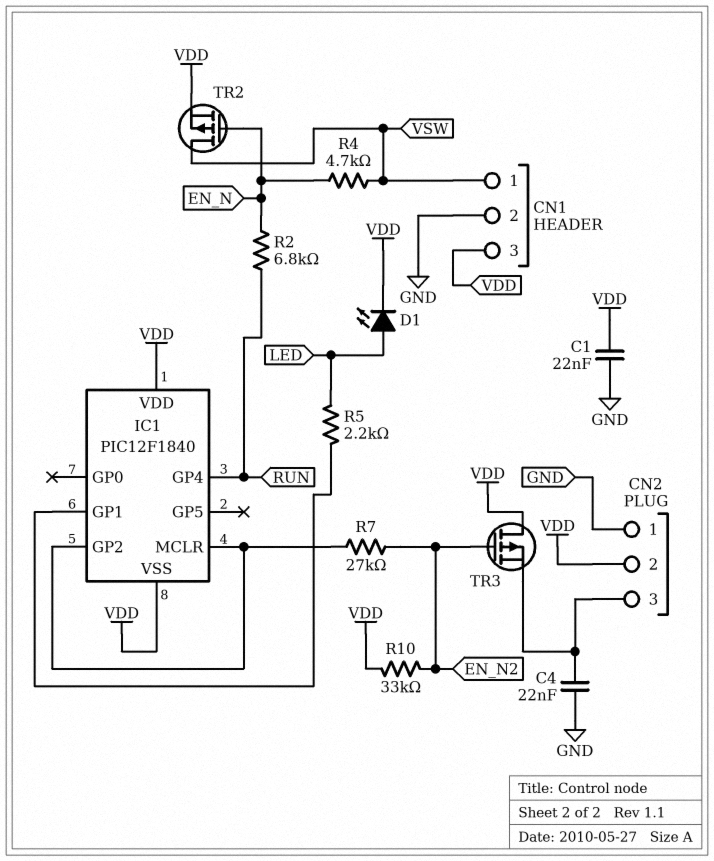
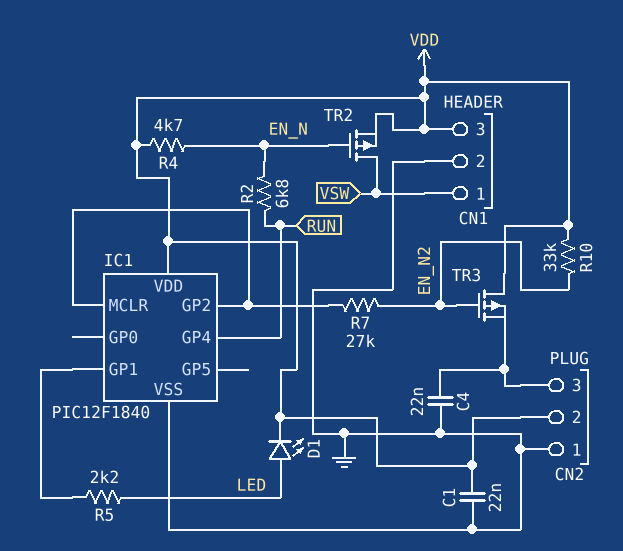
IC1 pin VSS: VDD -> GND
R4: 4.7k (EN_N, VSW) -> 4.7k (EN_N, VDD)

